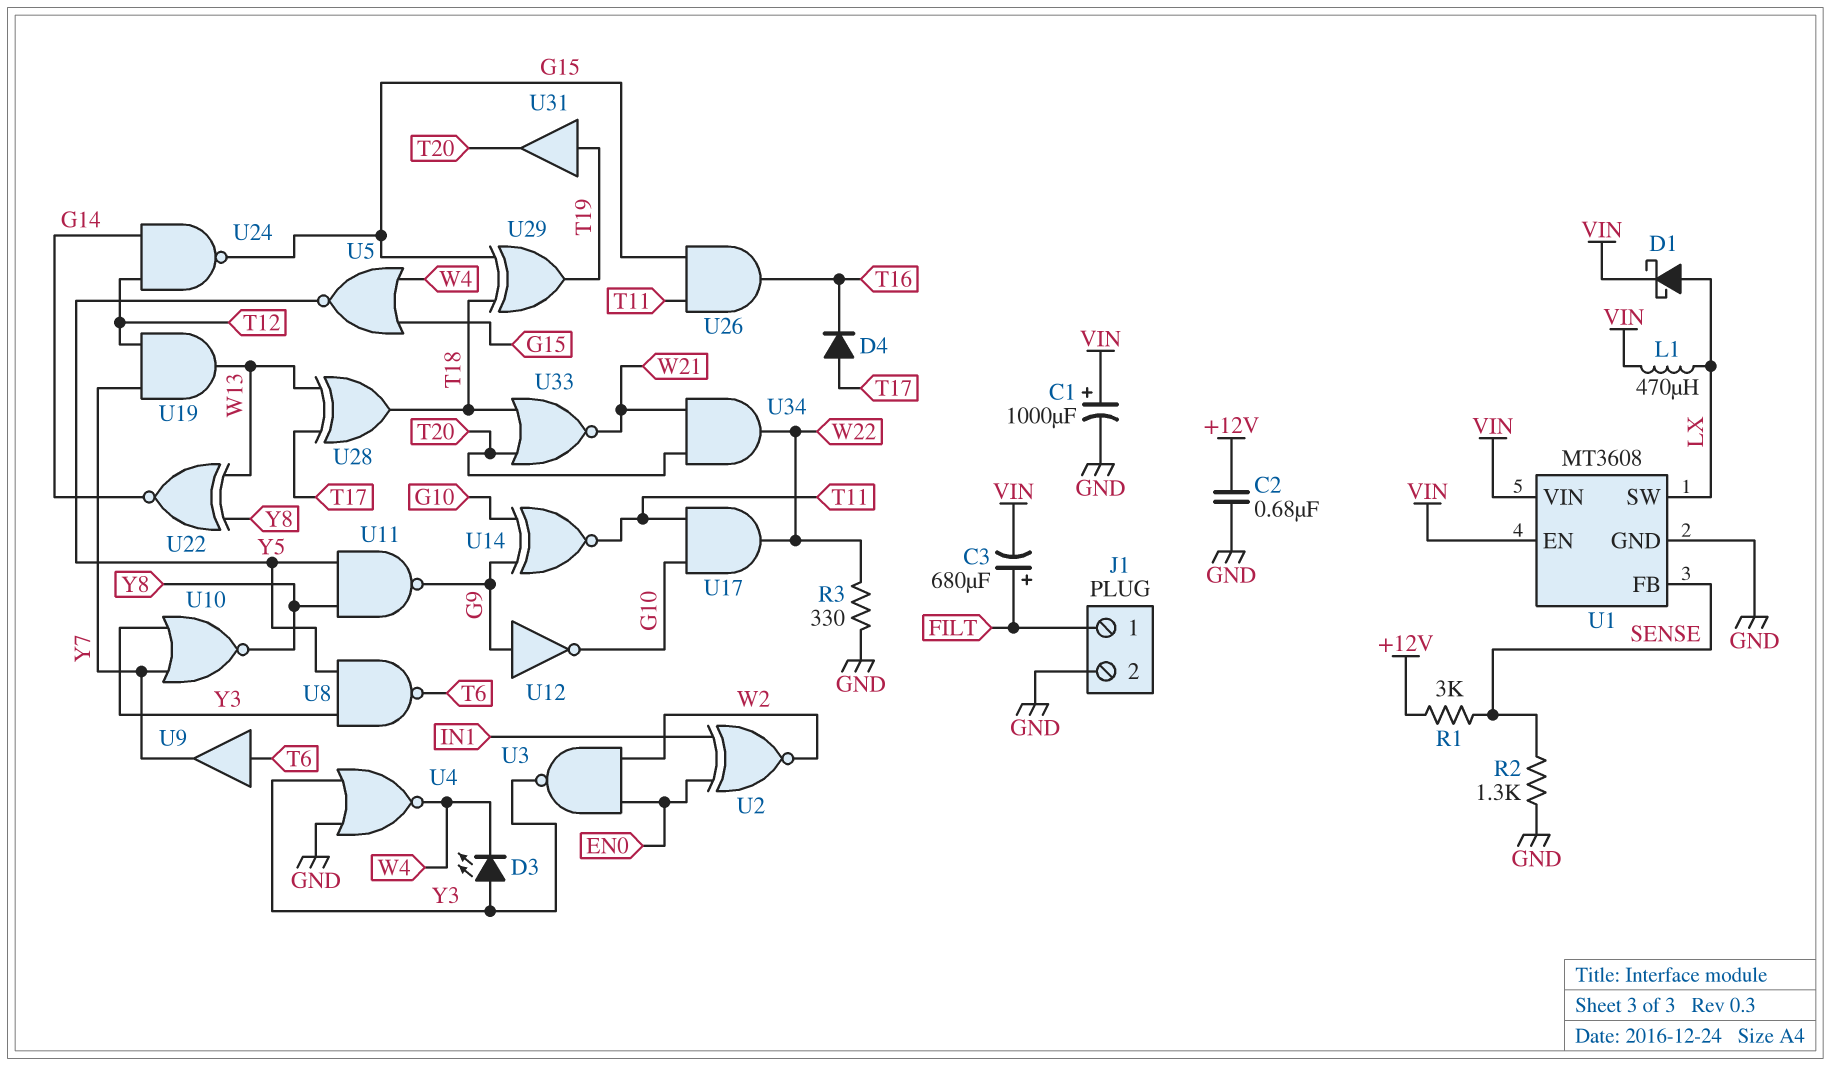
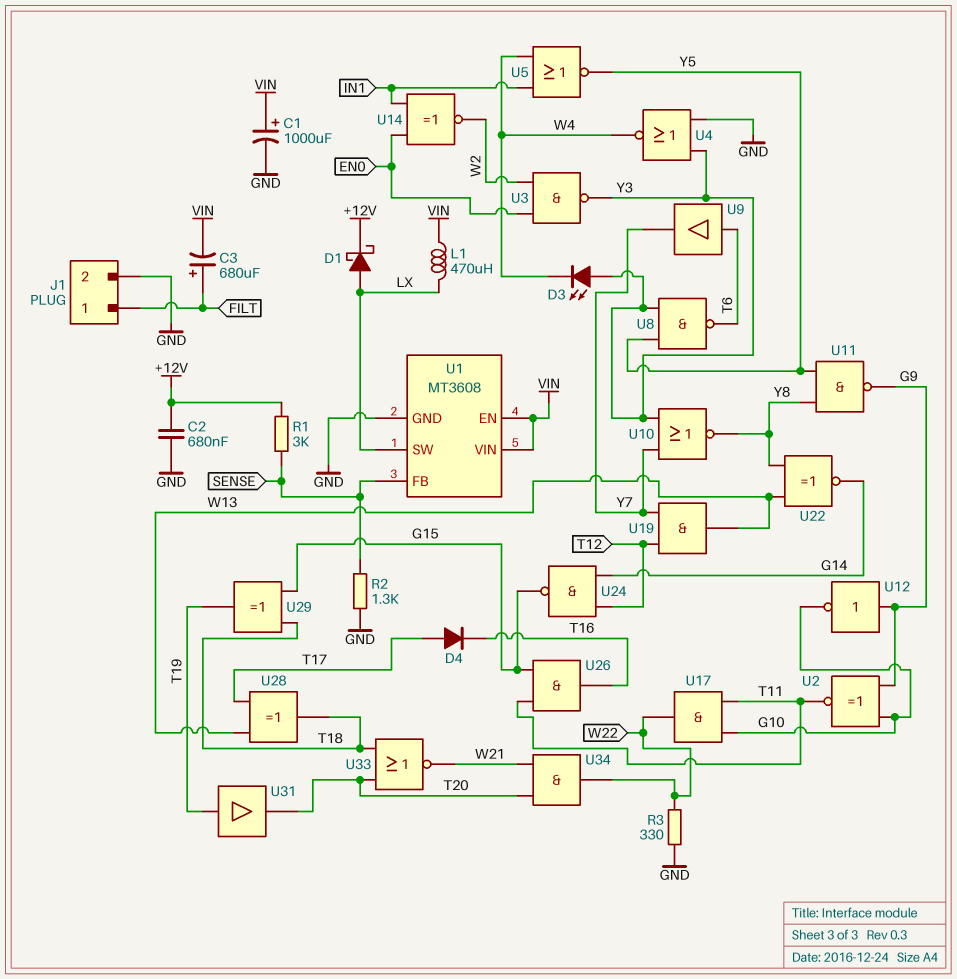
D1: schottky (A LX, K VIN) -> schottky (A LX, K +12V)
U2: XNOR (in EN0, in IN1, out W2) -> XNOR (in G9, in G10, out T11)
U5: NOR (in G15, in W4, out Y5) -> NOR (in IN1, in W4, out Y5)
U14: XNOR (in G9, in G10, out T11) -> XNOR (in EN0, in IN1, out W2)

